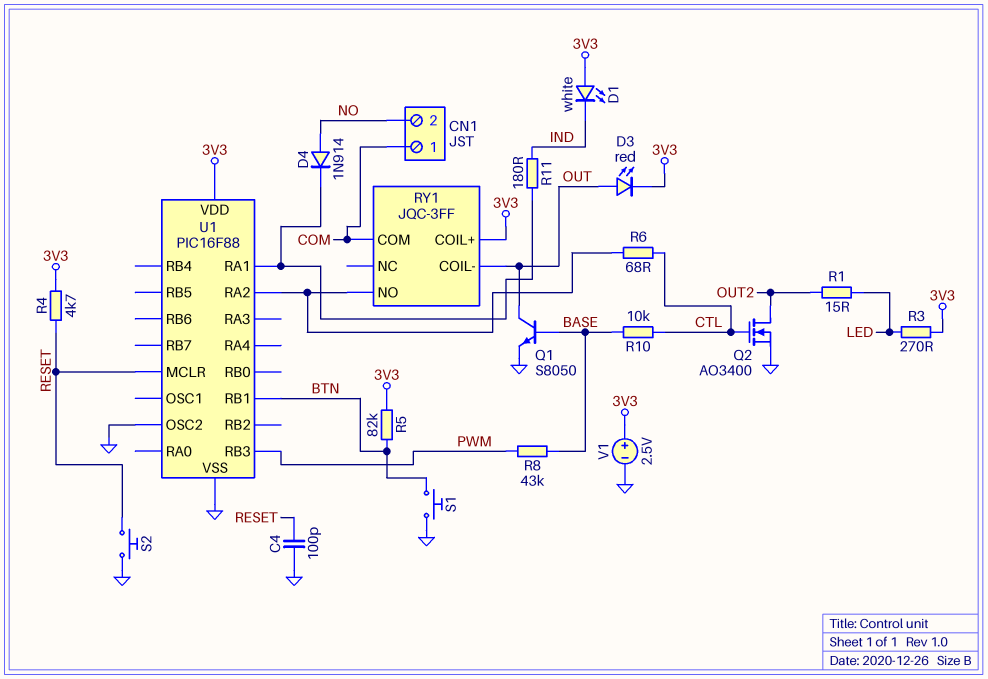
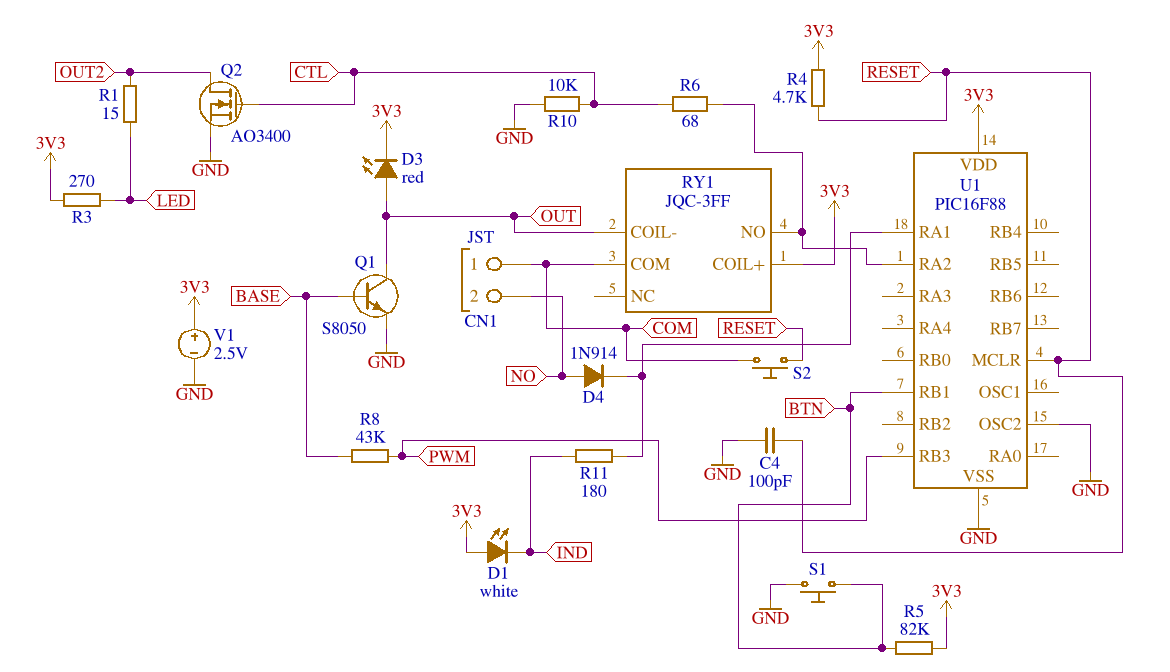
R10: 10k (BASE, CTL) -> 10k (CTL, GND)
S2: button (GND, RESET) -> button (COM, RESET)

